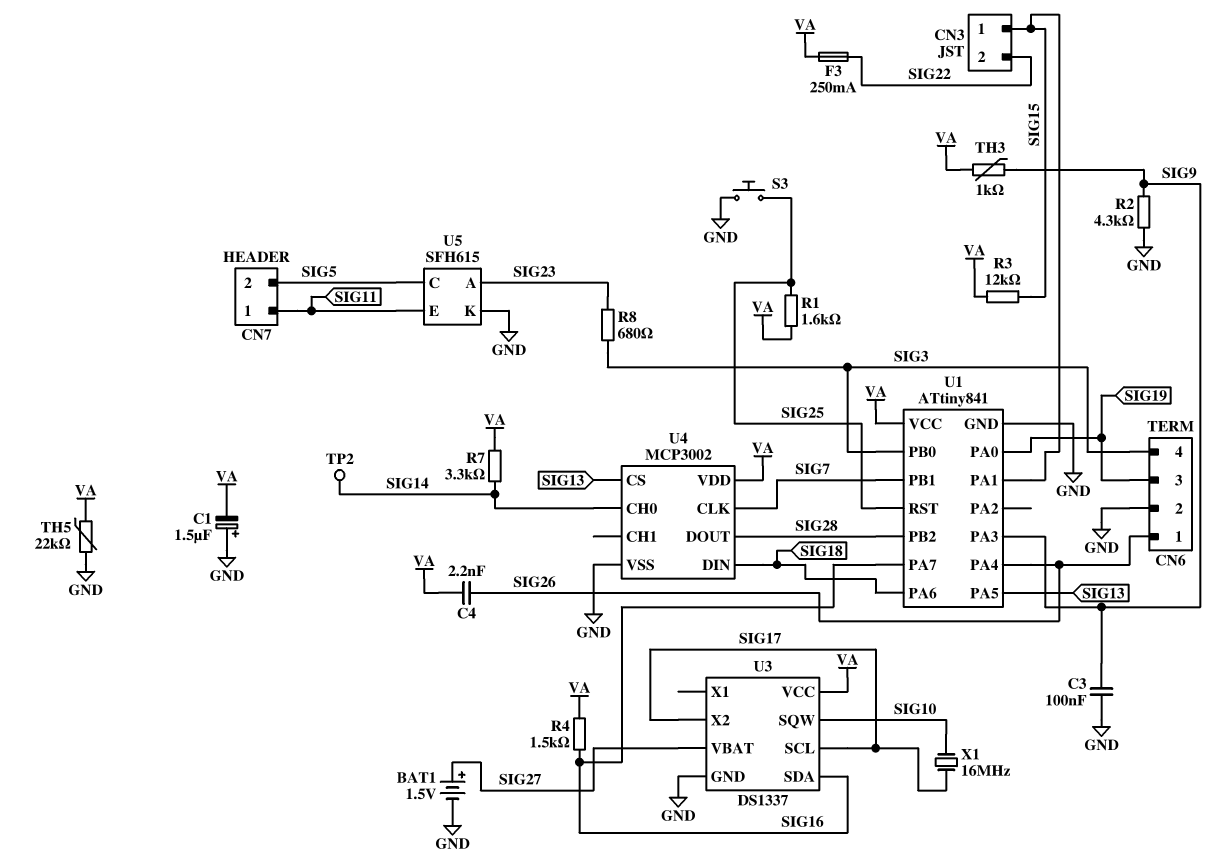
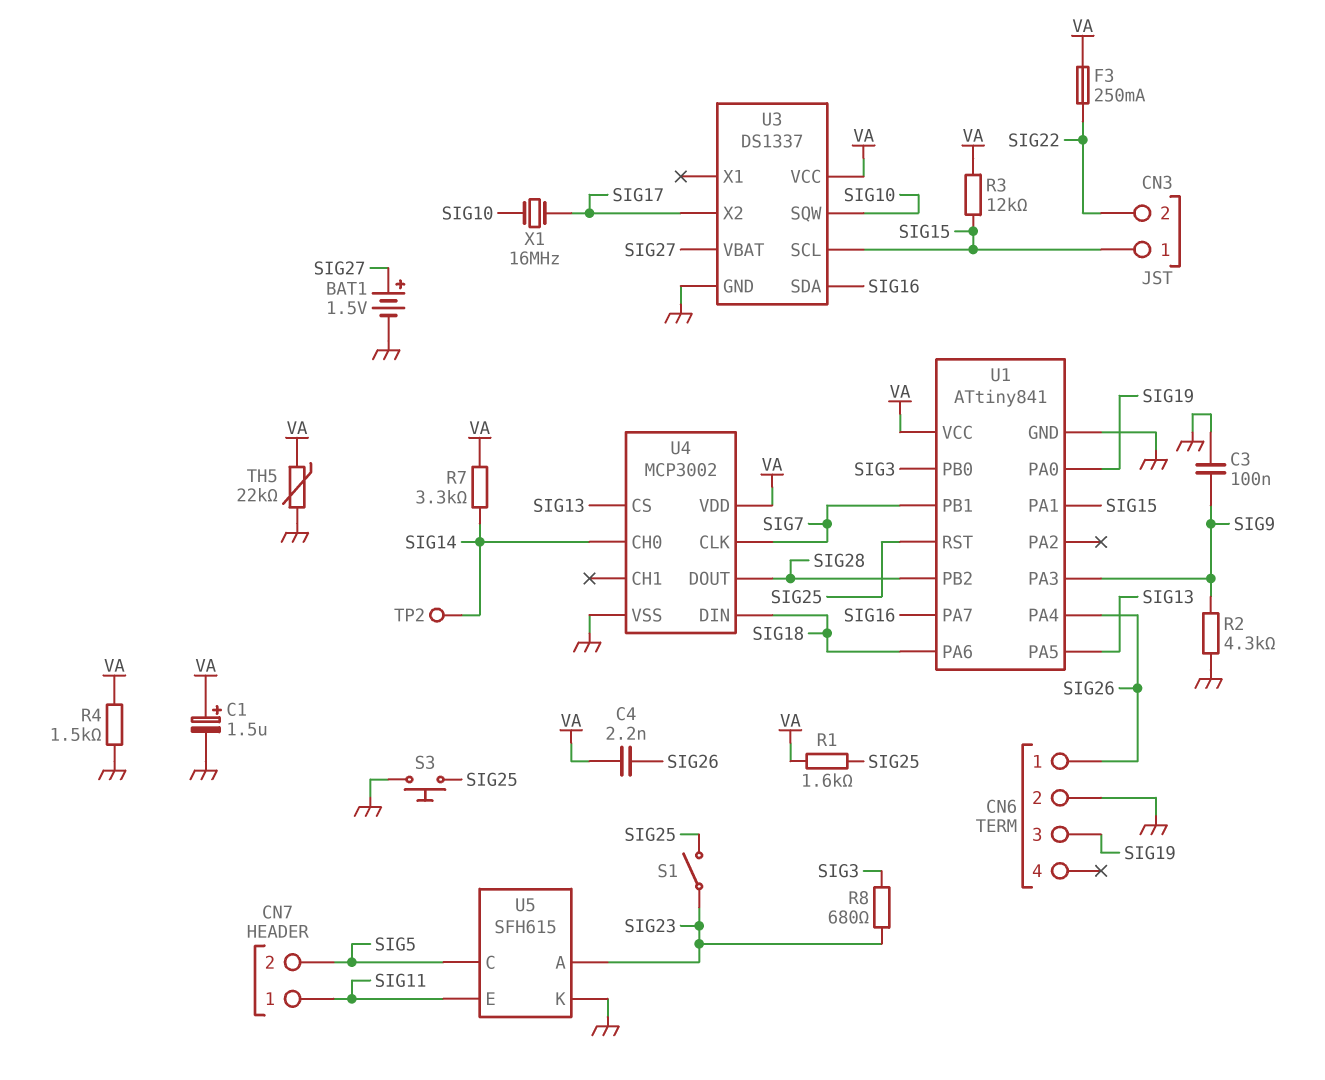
C1: 1.5uF (plus GND, minus VA) -> 1.5uF (plus VA, minus GND)
CN6 pin 4: SIG3 -> none
R4: 1.5k (SIG16, VA) -> 1.5k (GND, VA)
S1: none -> switch (SIG23, SIG25)
TH3: 1k (SIG9, VA) -> none
U3 pin SCL: SIG17 -> SIG15

